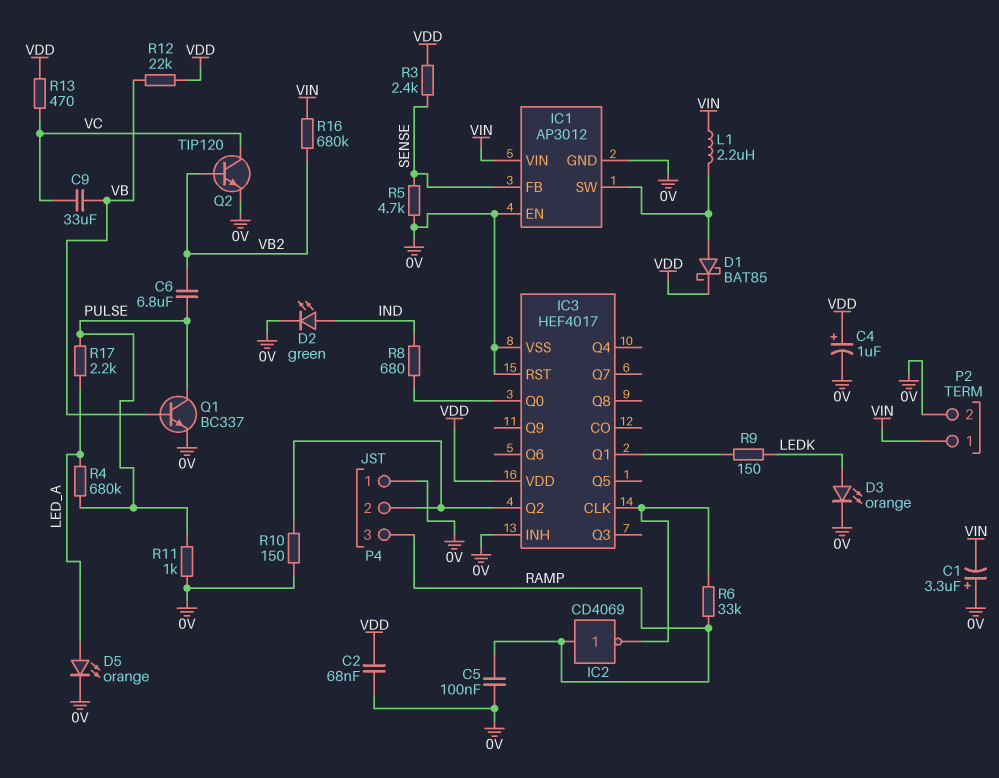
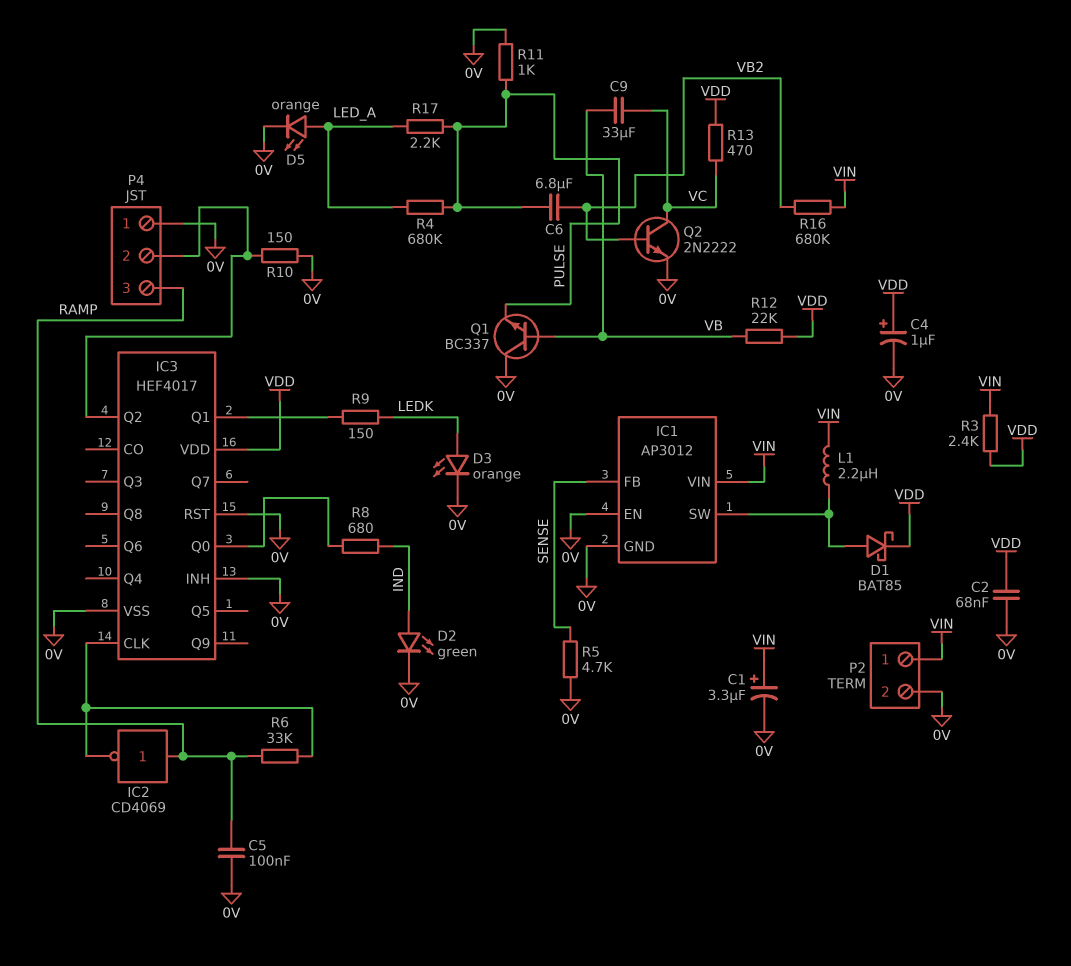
C1: 3.3uF (plus 0V, minus VIN) -> 3.3uF (plus VIN, minus 0V)
Q1: NPN BC337 (B VB, C PULSE, E 0V) -> NPN BC337 (B VB, C 0V, E PULSE)
Q2: NPN TIP120 (B VB2, C VC, E 0V) -> NPN 2N2222 (B VB2, C VC, E 0V)
R3: 2.4k (SENSE, VDD) -> 2.4k (VDD, VIN)

